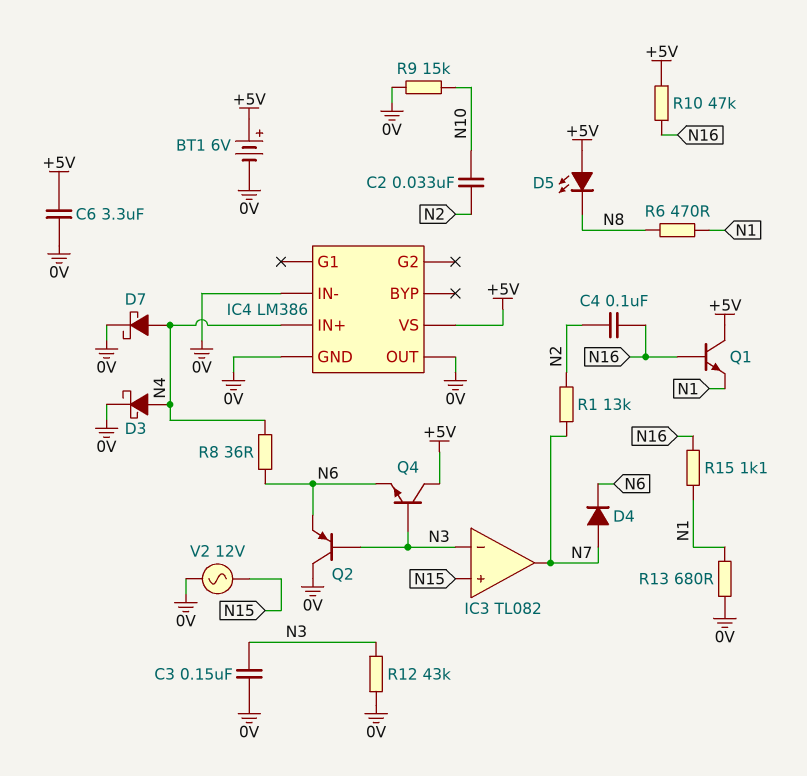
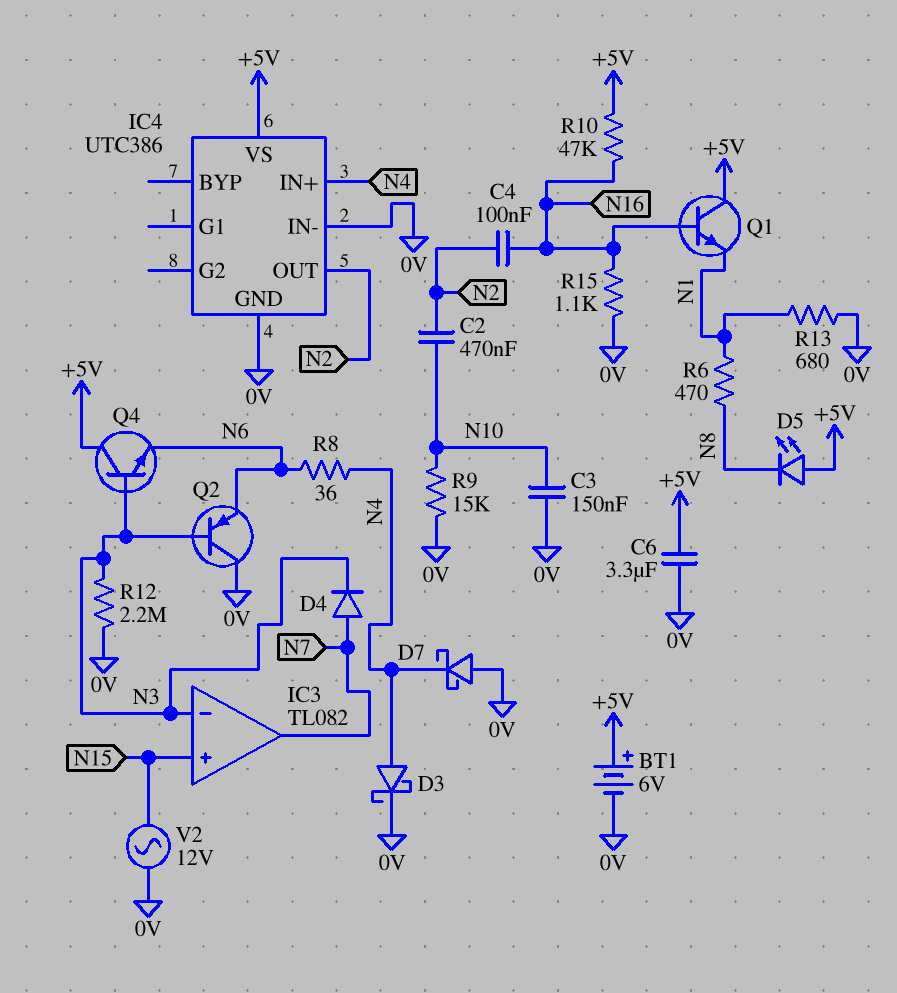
C2: 33nF (N2, N10) -> 470nF (N2, N10)
C3: 150nF (0V, N3) -> 150nF (0V, N10)
D4: diode (A N7, K N6) -> diode (A N7, K N3)
D7: schottky (A N4, K 0V) -> schottky (A 0V, K N4)
IC4: LM386 -> UTC386
IC4 pin OUT: 0V -> N2
R1: 13k (N2, N7) -> none
R12: 43k (0V, N3) -> 2.2M (0V, N3)
R15: 1.1k (N1, N16) -> 1.1k (0V, N16)

